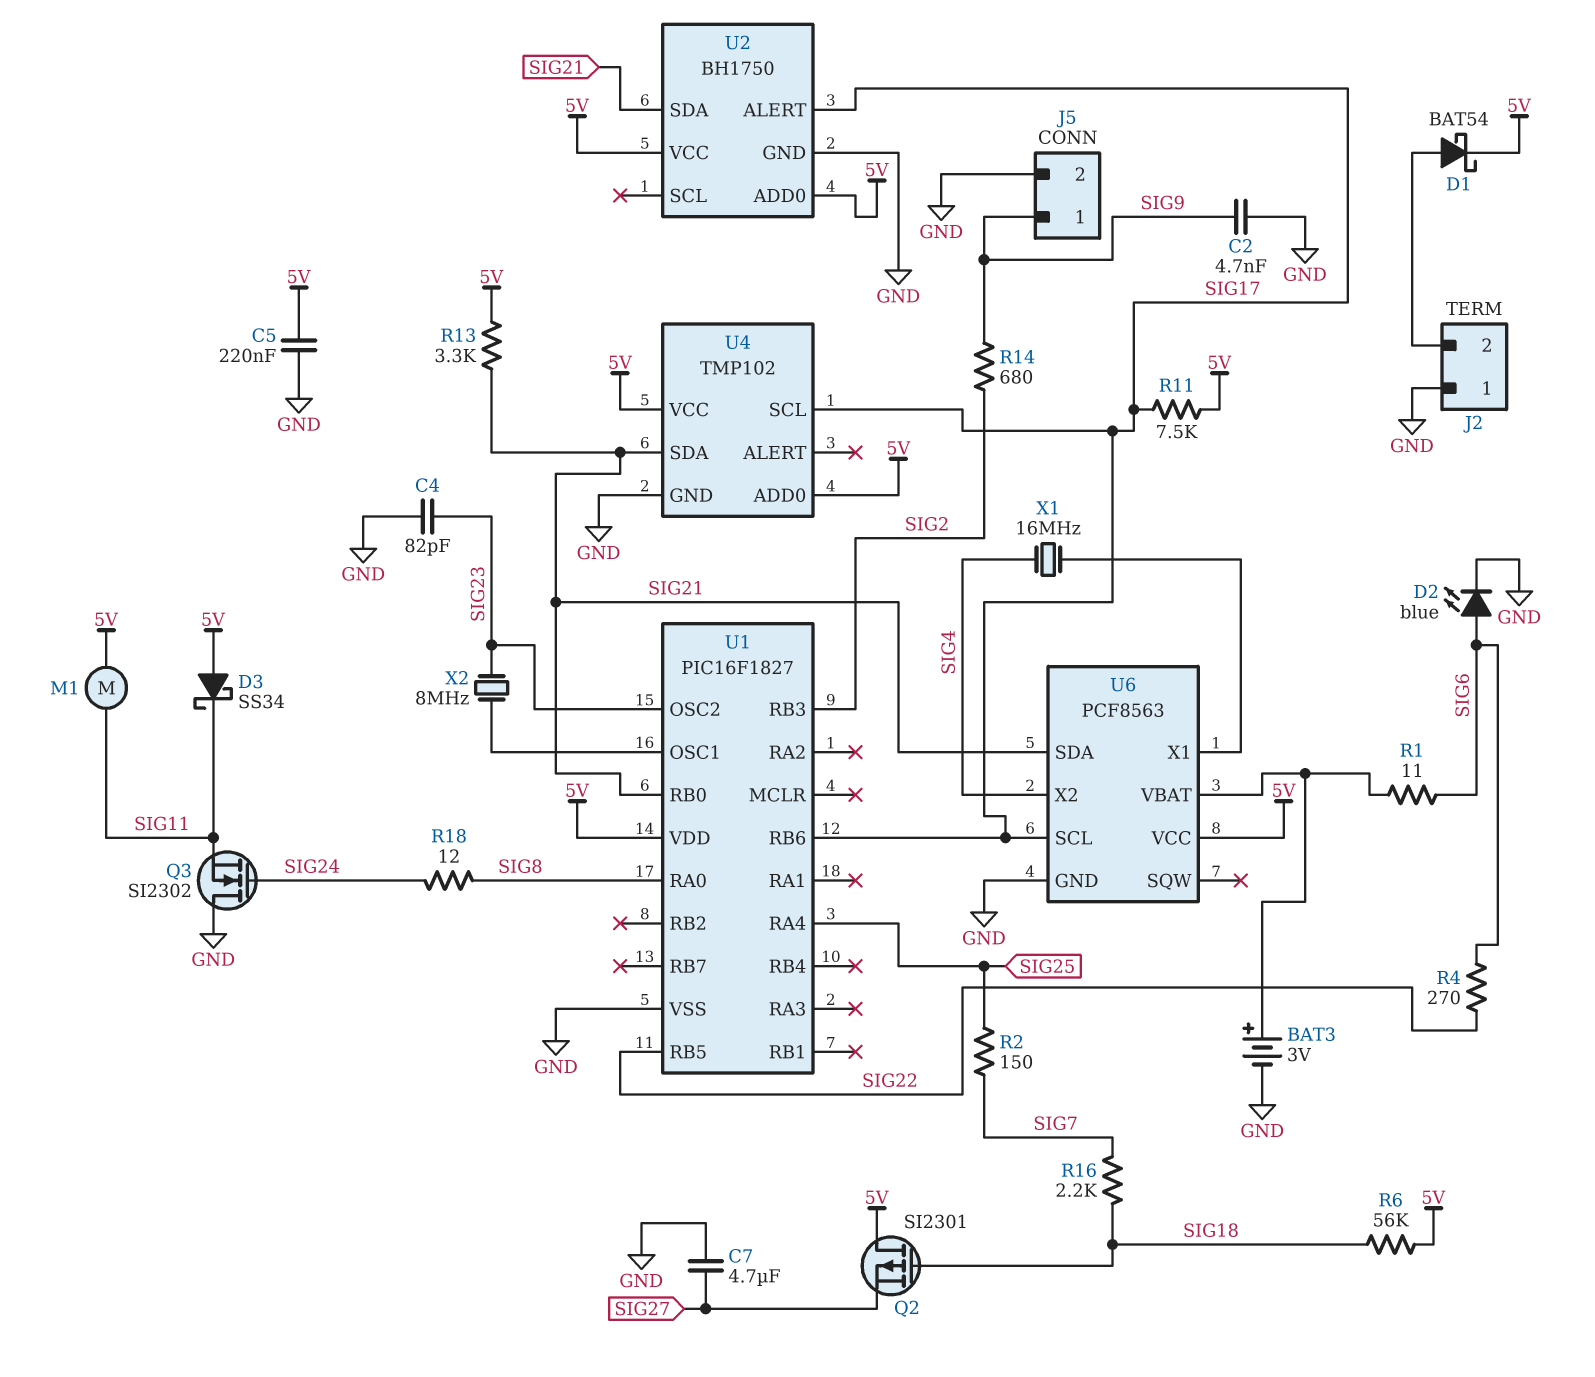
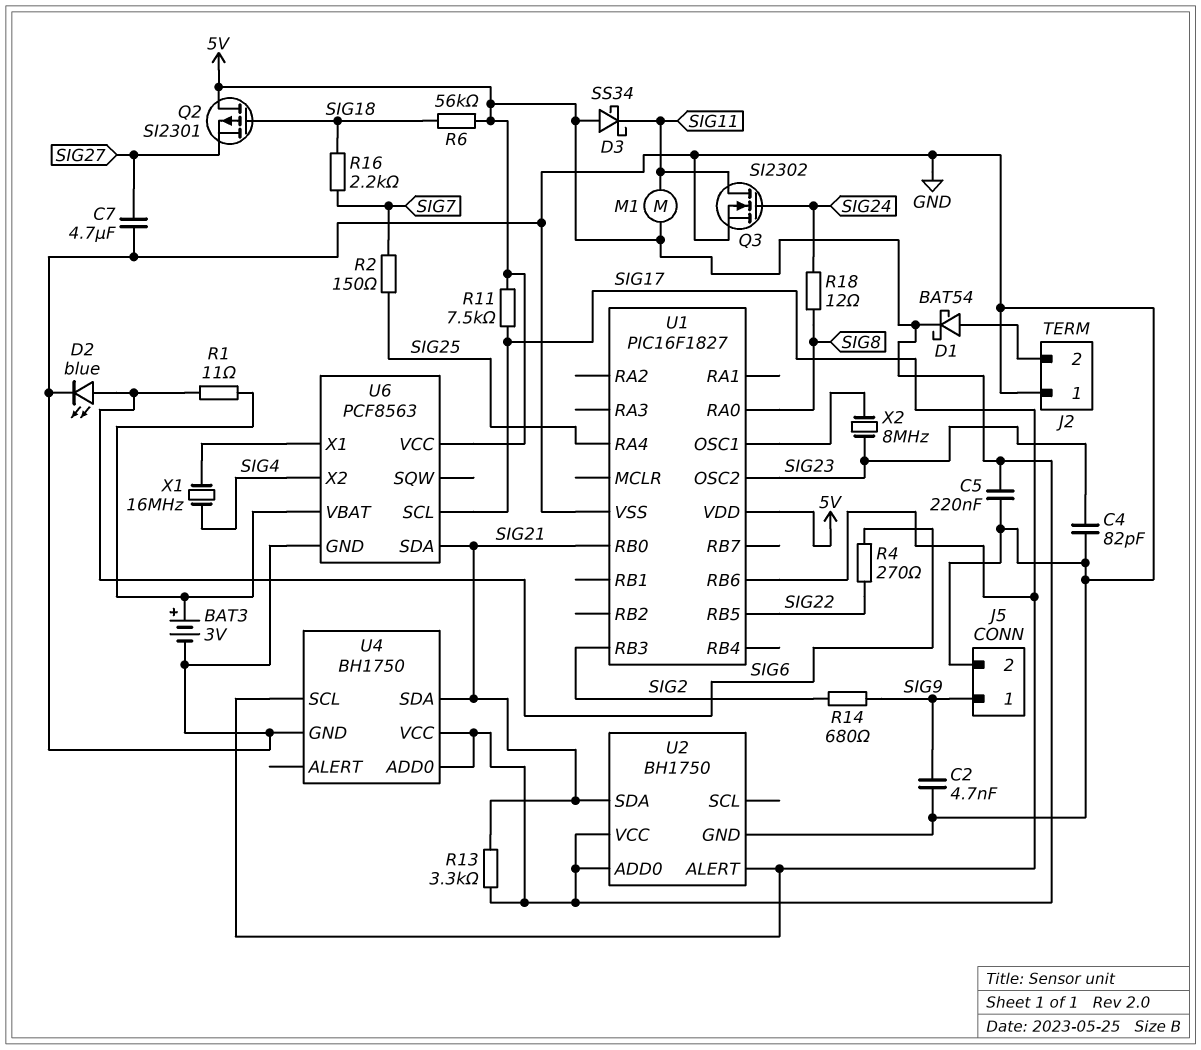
Q3: NMOS SI2302 (G SIG24, D GND, S SIG11) -> NMOS SI2302 (G SIG24, D SIG11, S GND)
U4: TMP102 -> BH1750

